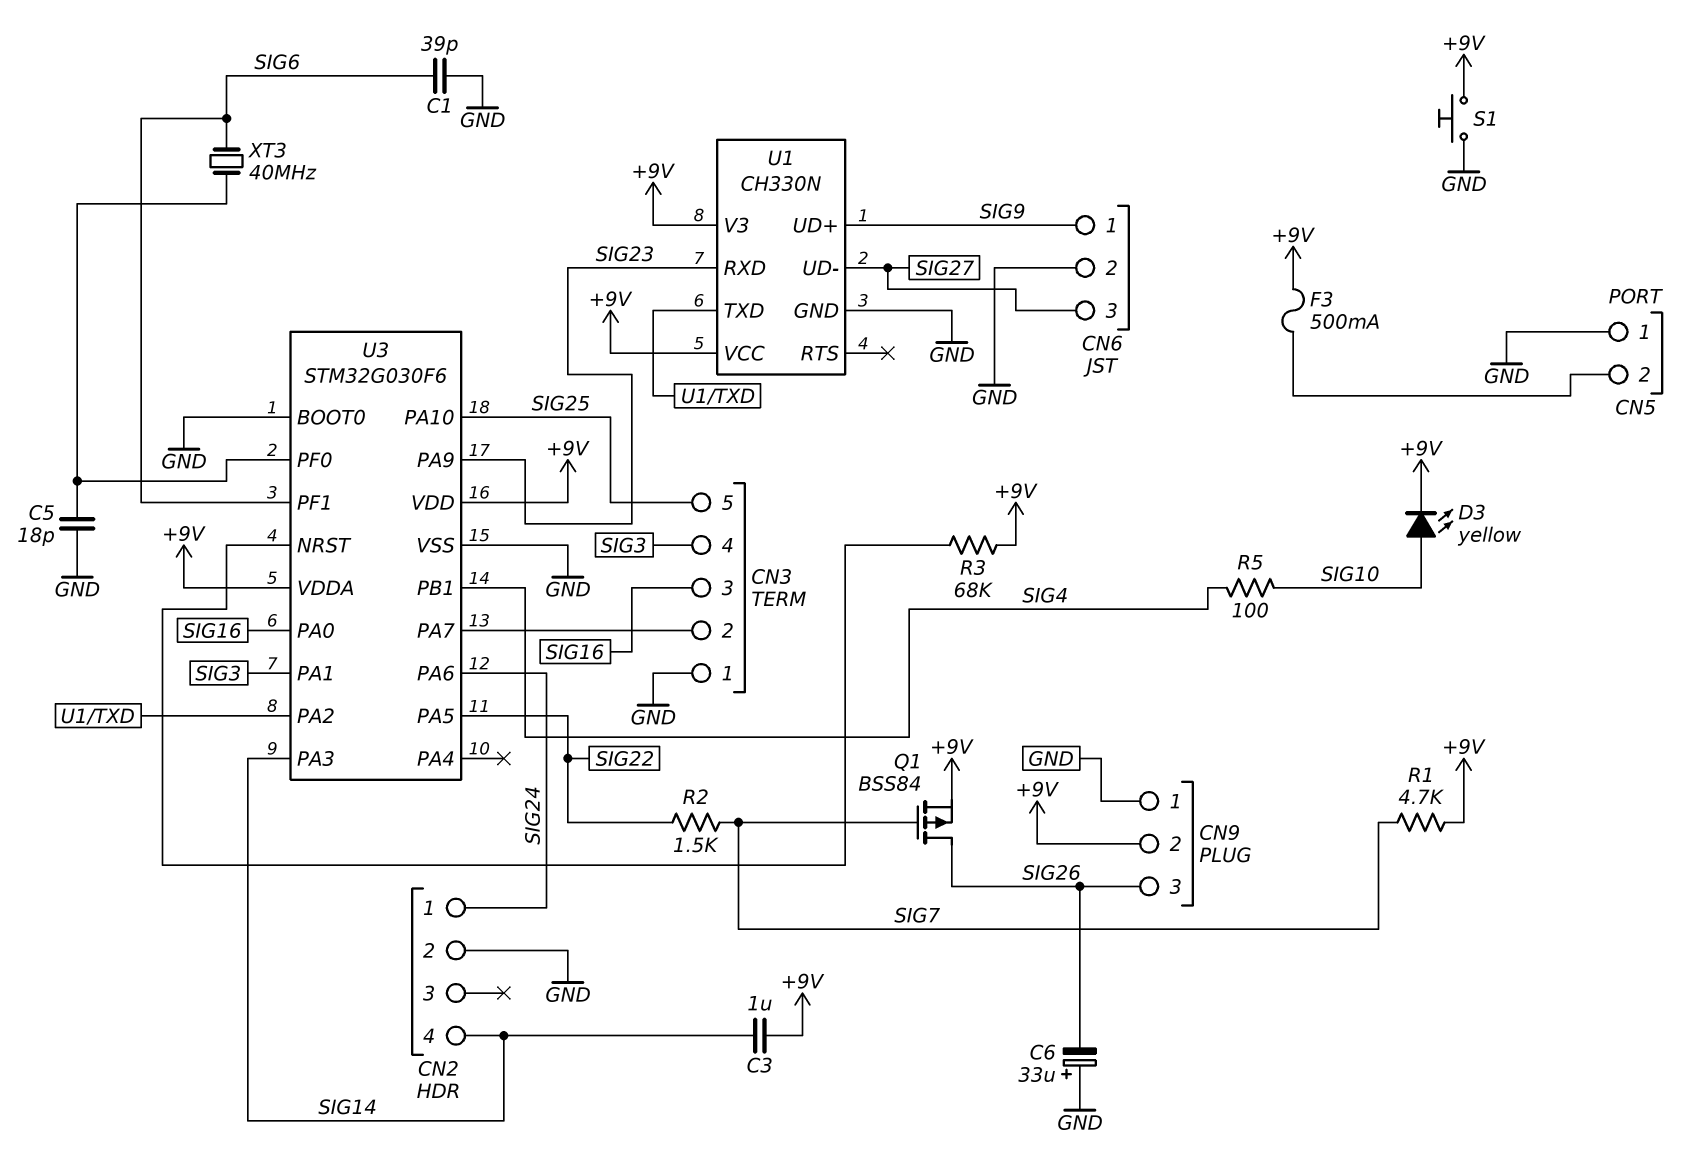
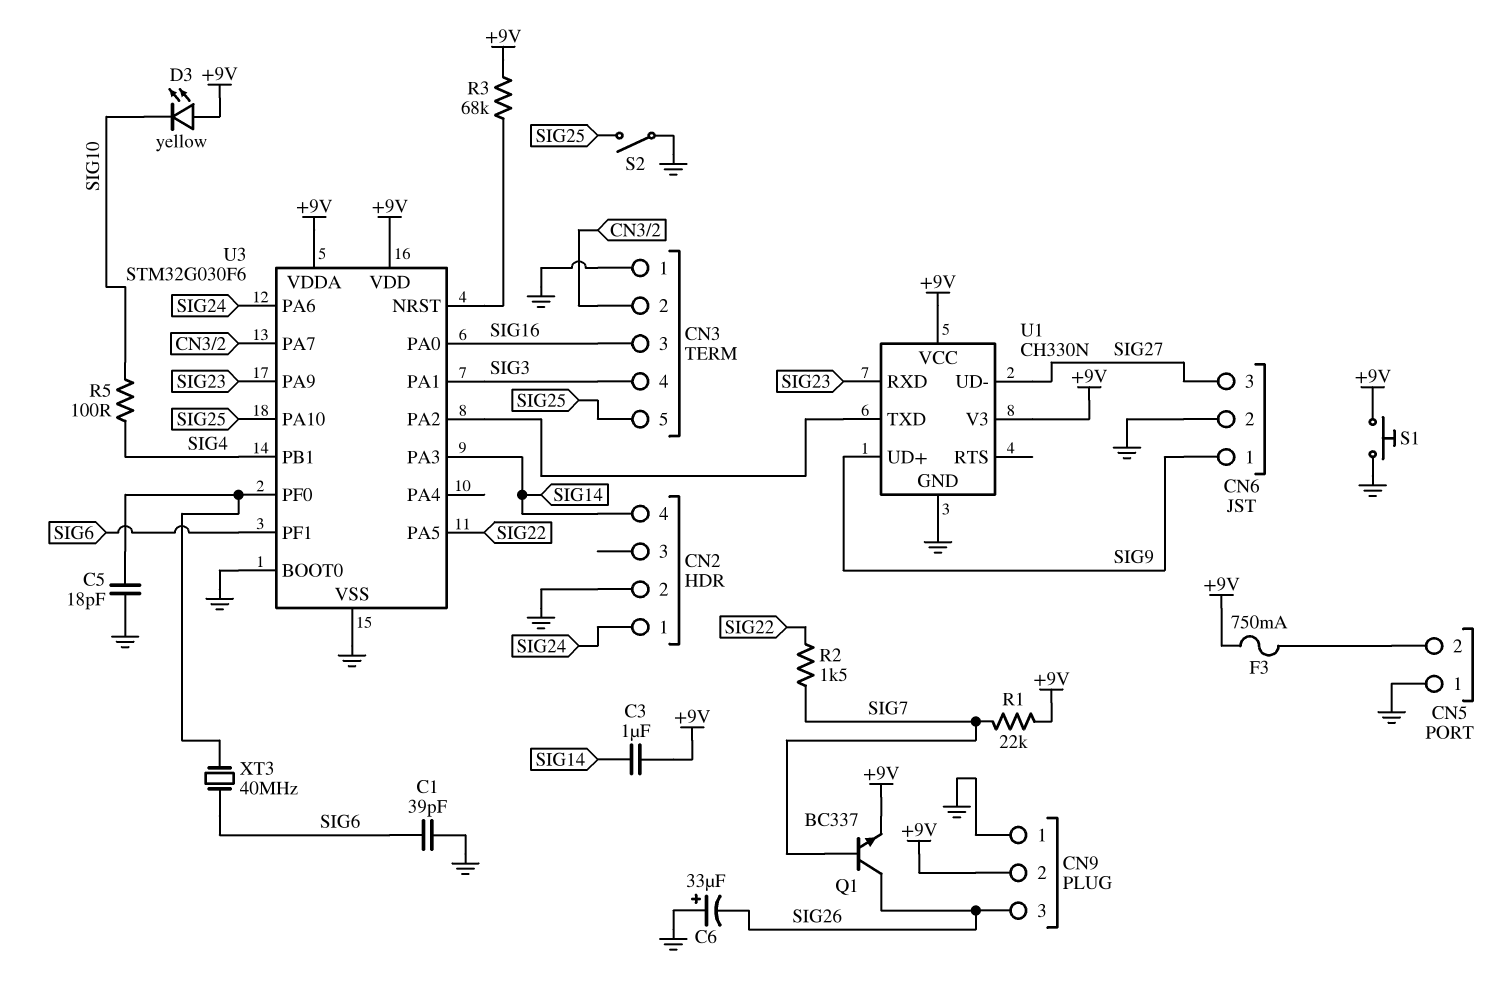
D3: LED yellow (A SIG10, K +9V) -> LED yellow (A +9V, K SIG10)
F3: 500mA (+9V, CN5/2) -> 750mA (+9V, CN5/2)
Q1: PMOS BSS84 (G SIG7, D SIG26, S +9V) -> NPN BC337 (B SIG7, C SIG26, E +9V)
R1: 4.7k (+9V, SIG7) -> 22k (+9V, SIG7)
S2: none -> switch (GND, SIG25)

